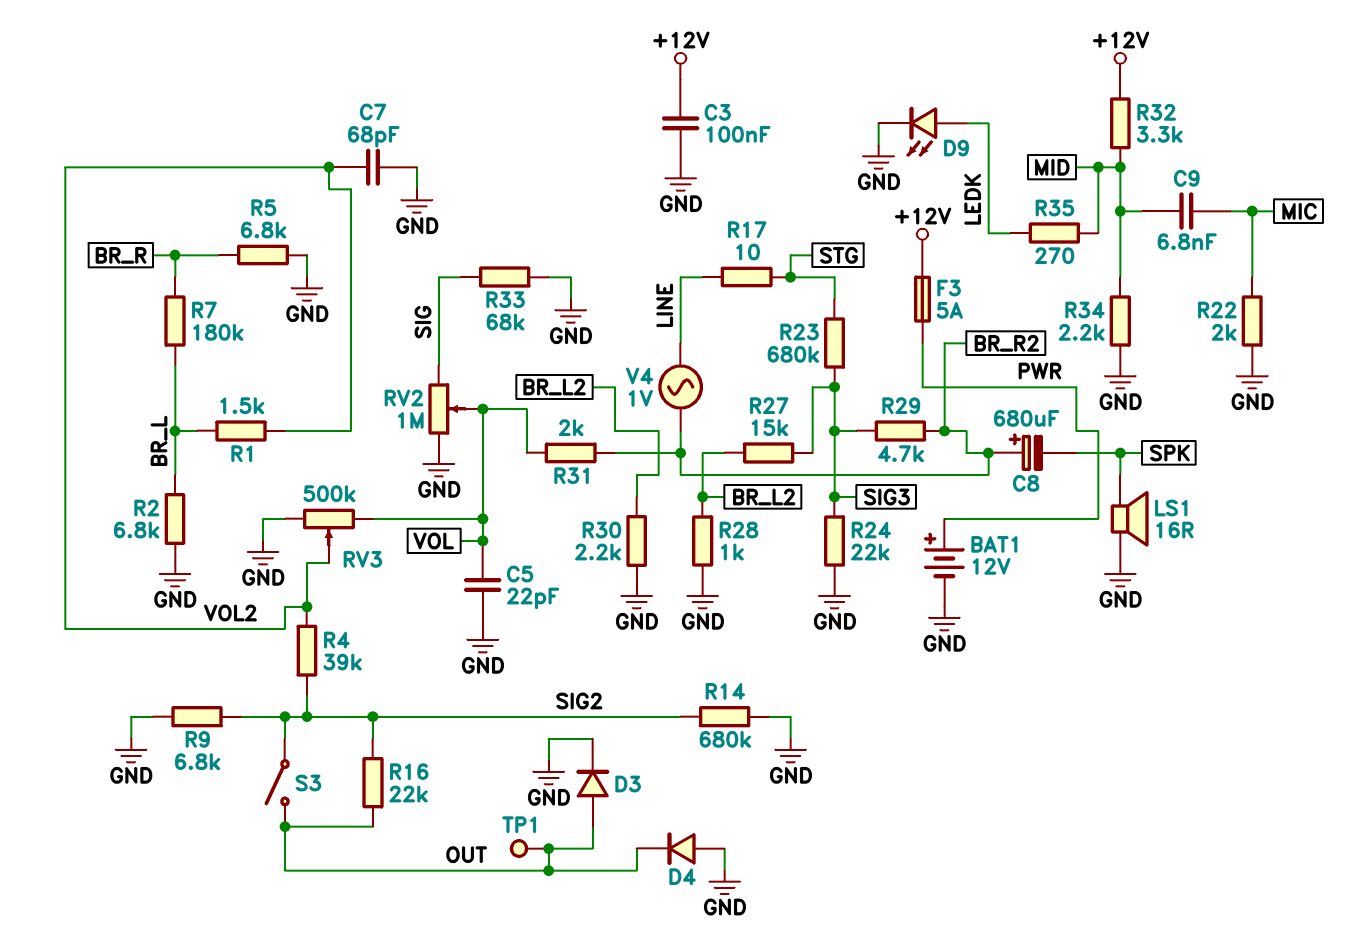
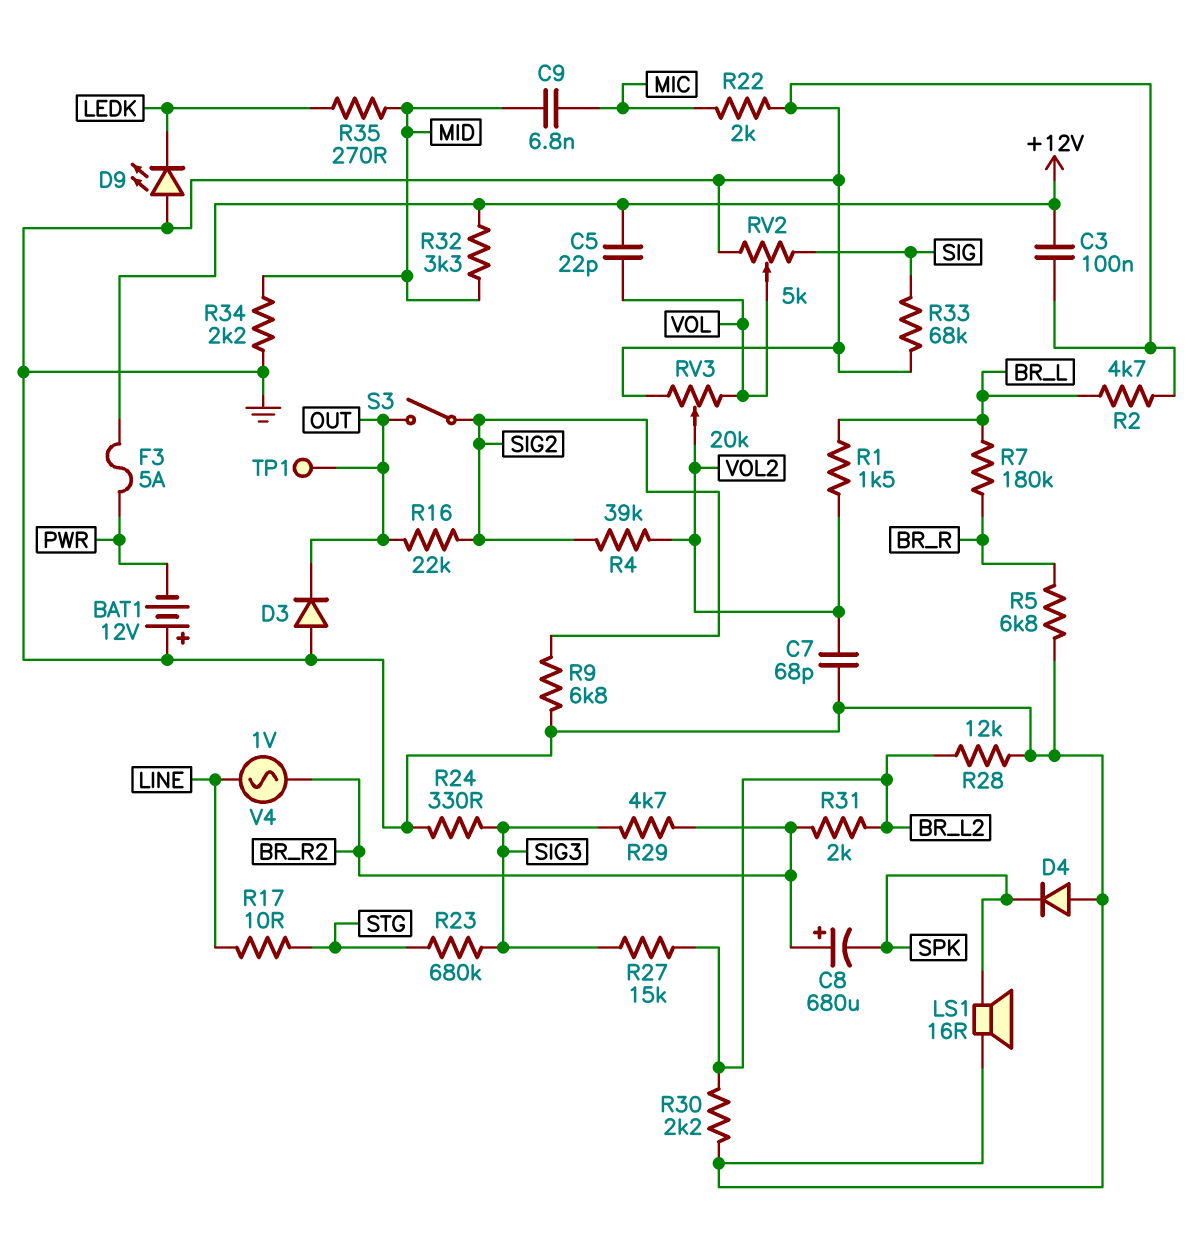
BAT1: 12V (plus PWR, minus GND) -> 12V (plus GND, minus PWR)
C5: 22pF (GND, VOL) -> 22pF (+12V, VOL)
D3: diode (A OUT, K GND) -> diode (A GND, K OUT)
D4: diode (A GND, K OUT) -> diode (A GND, K SPK)
D9: LED (A LEDK, K GND) -> LED (A GND, K LEDK)
R2: 6.8k (BR_L, GND) -> 4.7k (BR_L, GND)
R14: 680k (GND, SIG2) -> none
R24: 22k (GND, SIG3) -> 330 (GND, SIG3)
R28: 1k (BR_L2, GND) -> 12k (BR_L2, GND)
R31: 2k (BR_R2, VOL) -> 2k (BR_L2, BR_R2)
RV2: 1M (GND, SIG, wiper VOL) -> 5k (GND, SIG, wiper VOL)
RV3: 500k (GND, VOL, wiper VOL2) -> 20k (GND, VOL, wiper VOL2)

